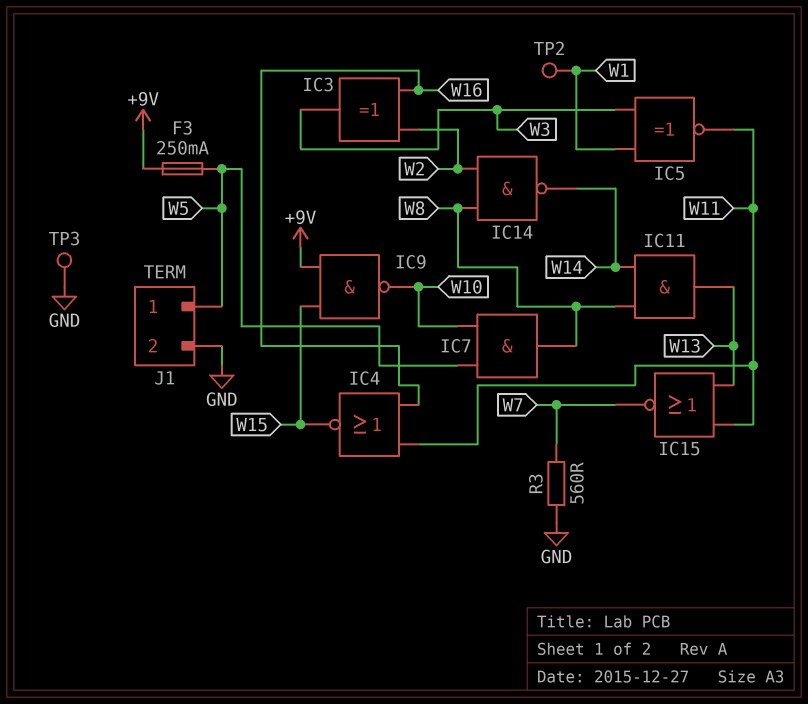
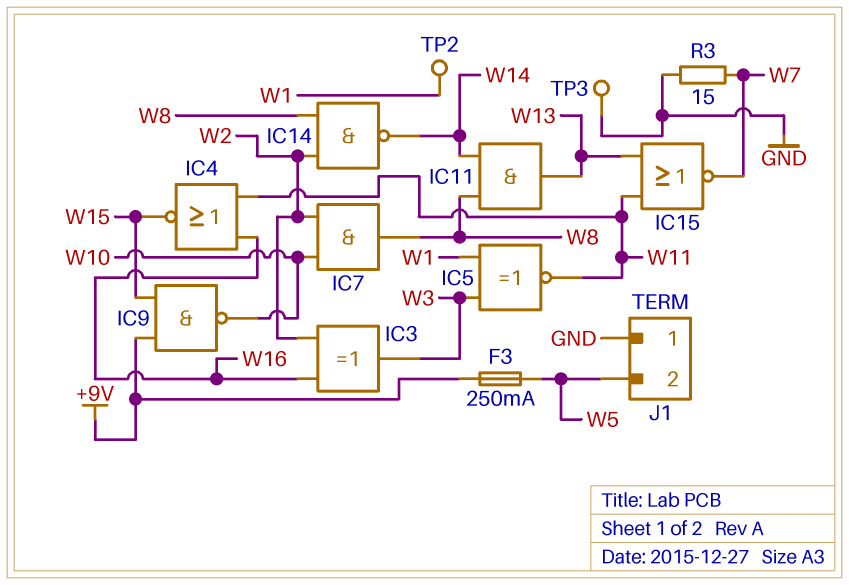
IC7: AND (in W5, in W10, out W8) -> AND (in W2, in W10, out W8)
J1 pin 1: W5 -> GND
J1 pin 2: GND -> W5
R3: 560 (GND, W7) -> 15 (GND, W7)

